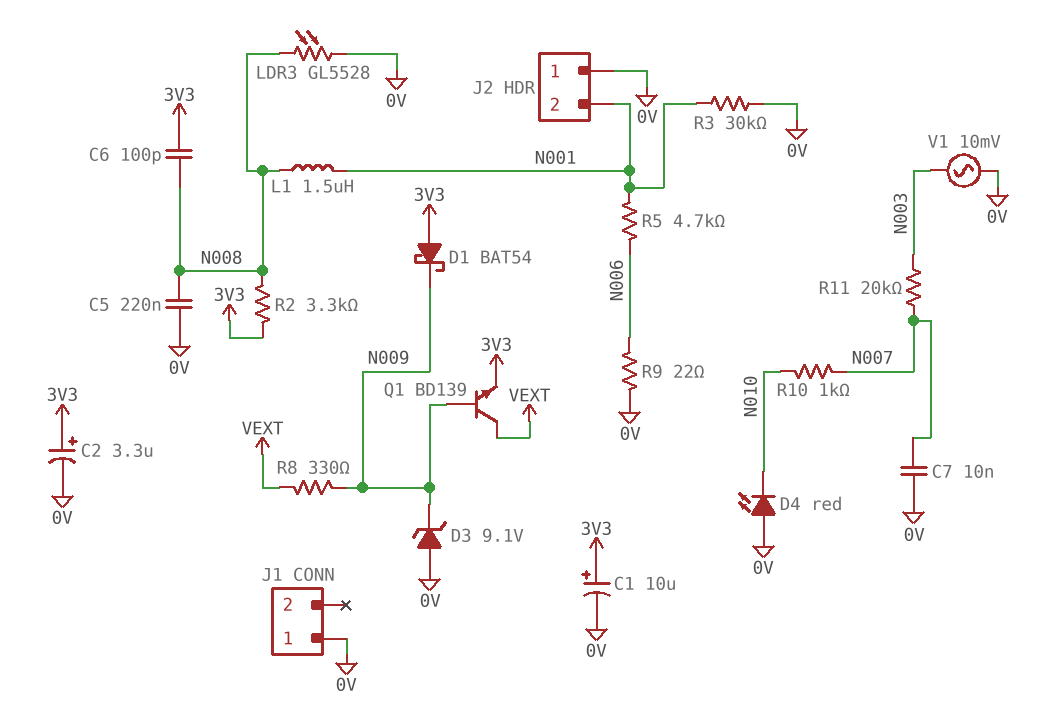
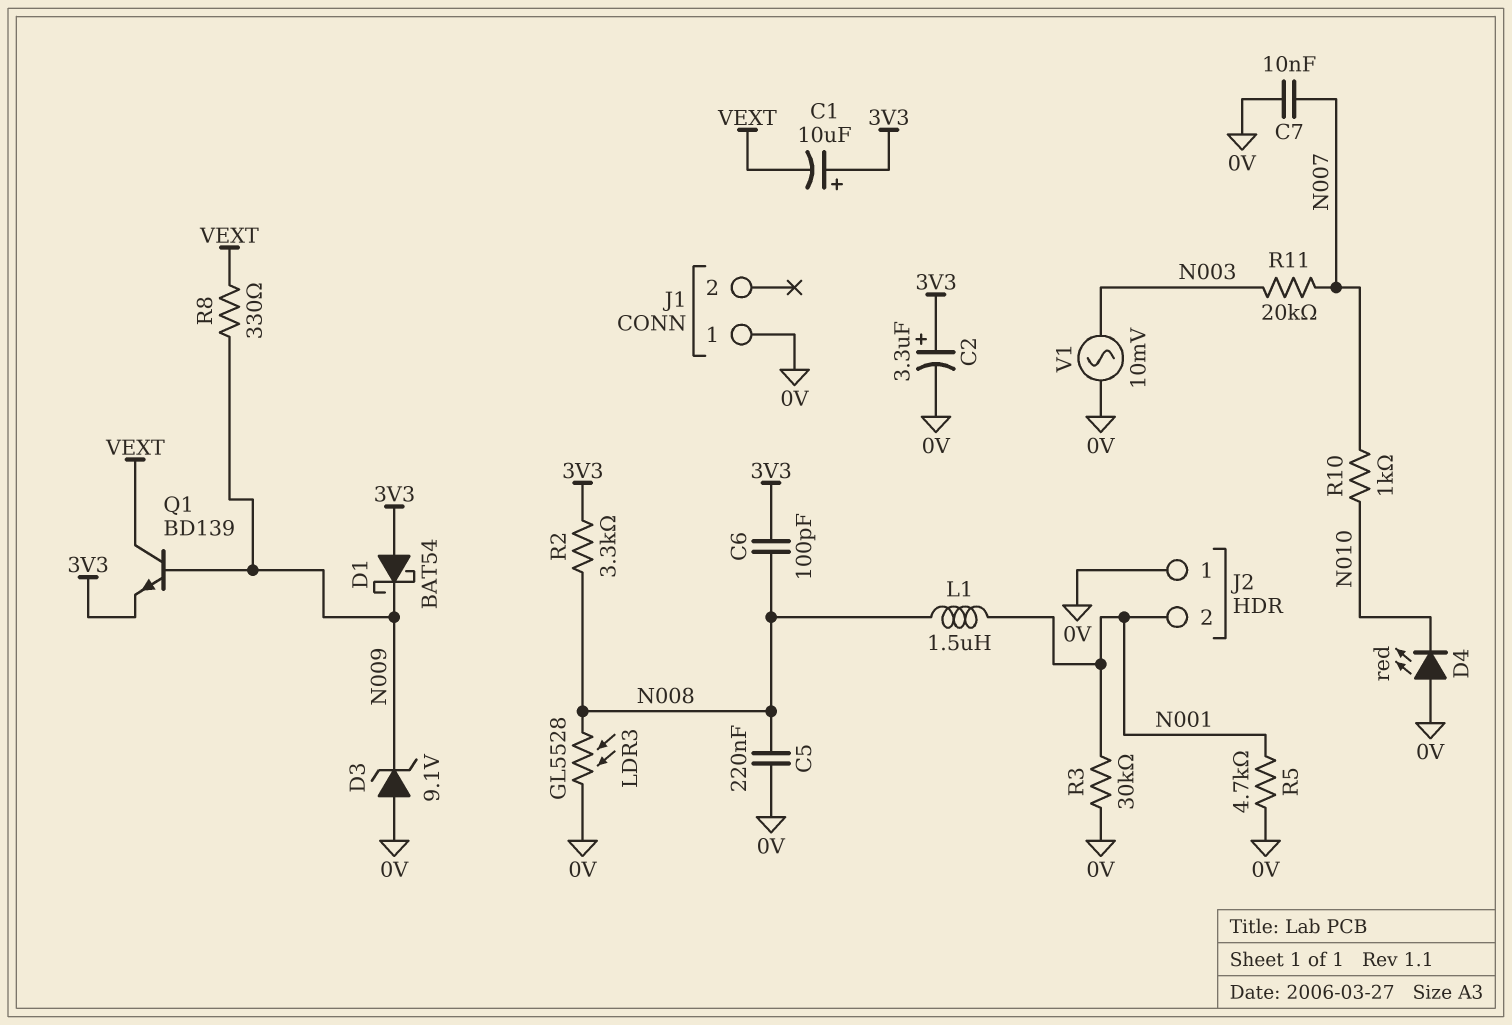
C1: 10uF (plus 3V3, minus 0V) -> 10uF (plus 3V3, minus VEXT)
R5: 4.7k (N001, N006) -> 4.7k (0V, N001)
R9: 22 (0V, N006) -> none

